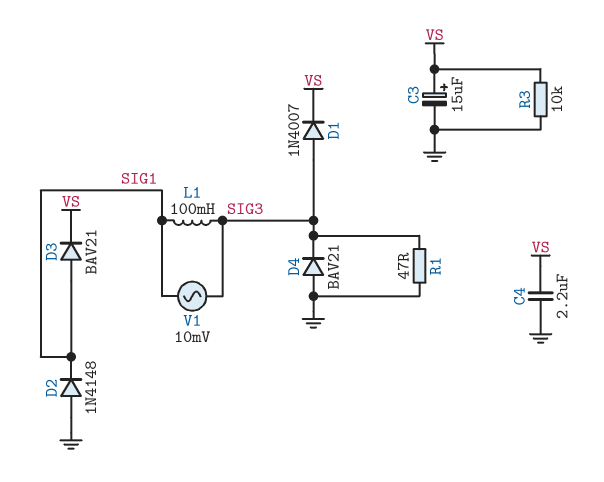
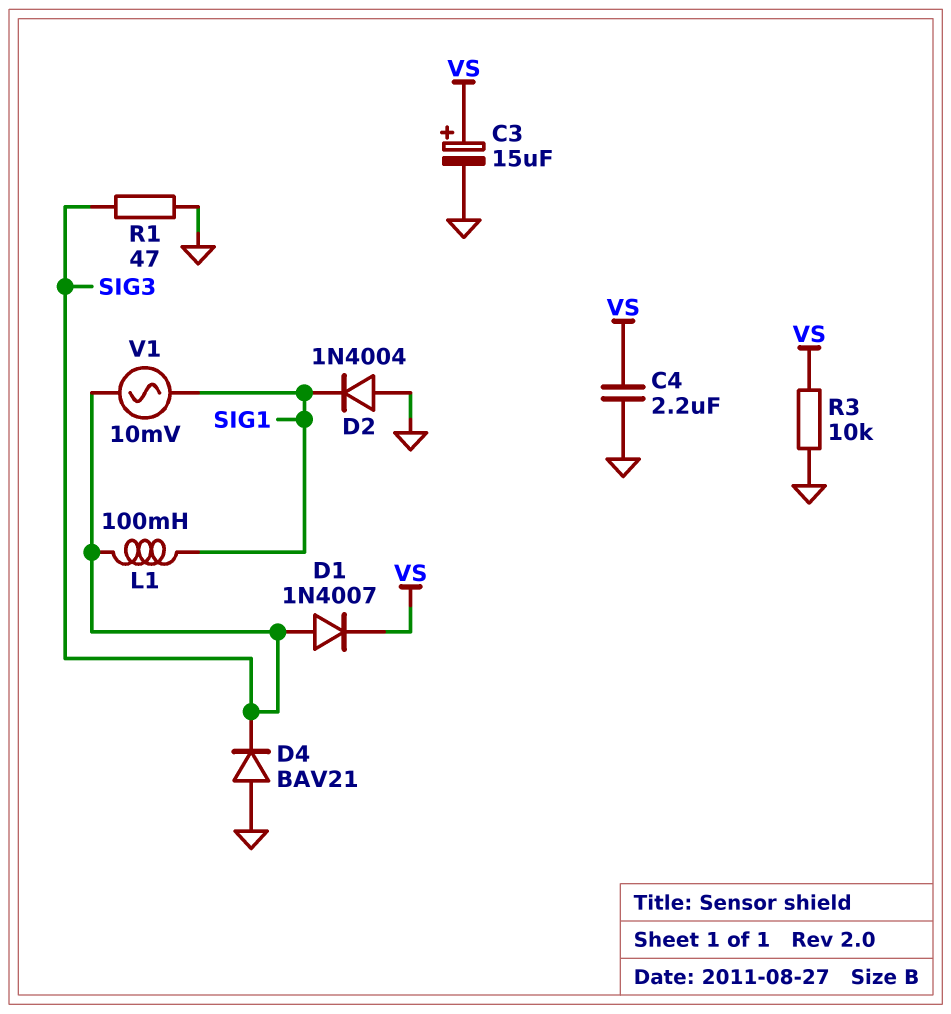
D2: diode 1N4148 (A GND, K SIG1) -> diode 1N4004 (A GND, K SIG1)
D3: diode BAV21 (A SIG1, K VS) -> none

